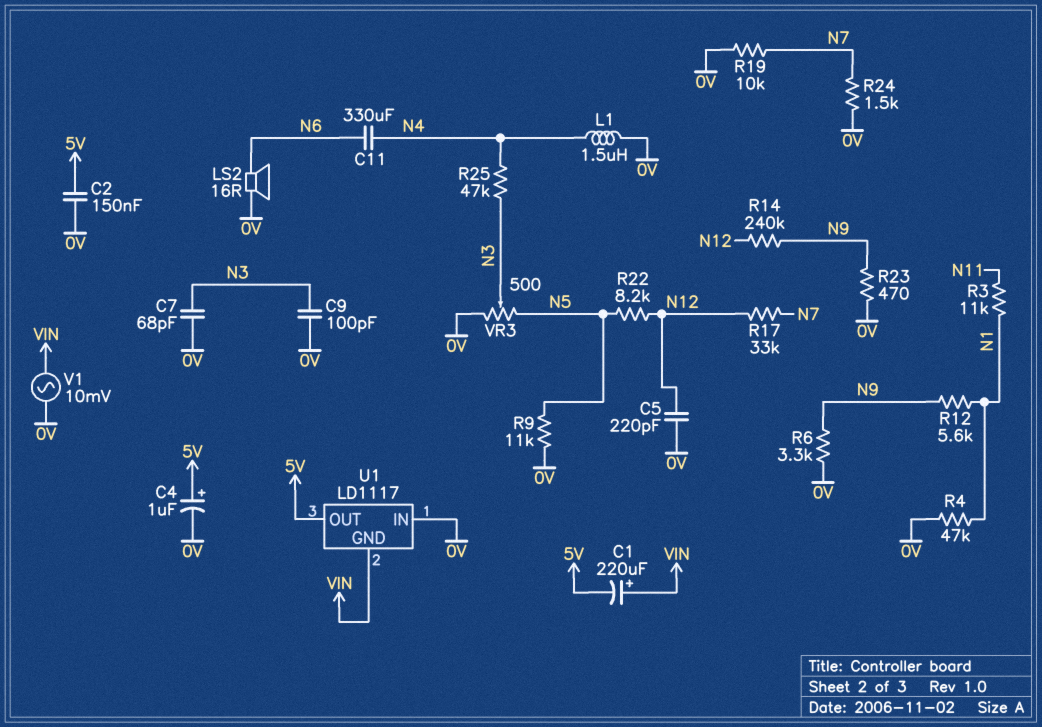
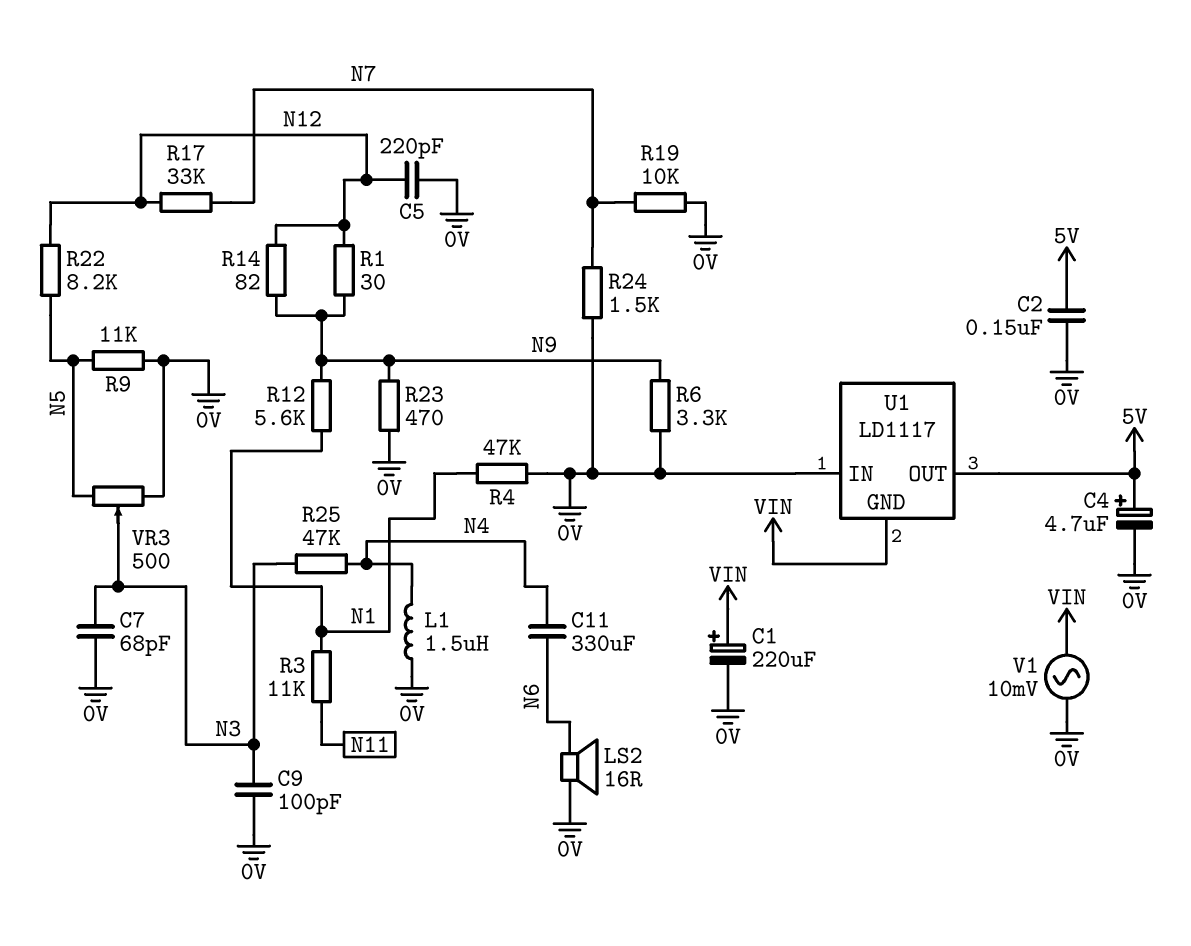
C1: 220uF (plus VIN, minus 5V) -> 220uF (plus VIN, minus 0V)
C4: 1uF (plus 5V, minus 0V) -> 4.7uF (plus 5V, minus 0V)
R1: none -> 30 (N9, N12)
R14: 240k (N9, N12) -> 82 (N9, N12)

